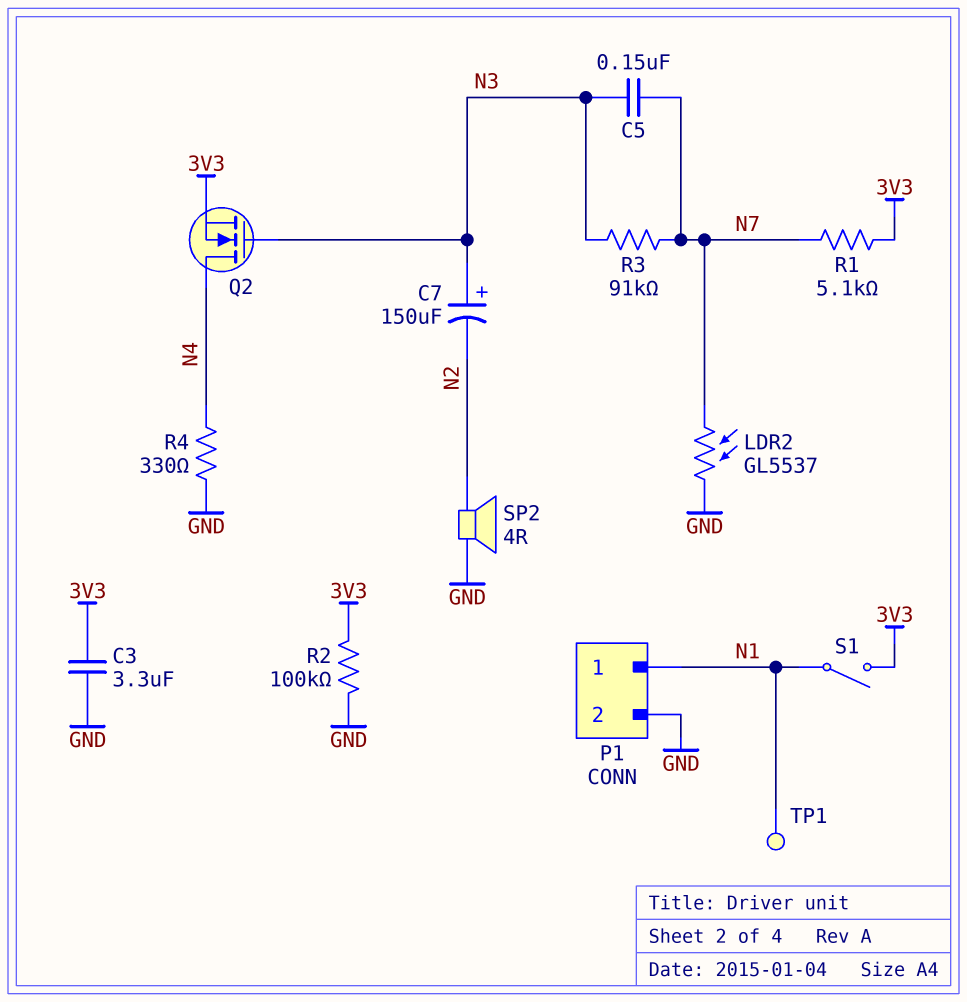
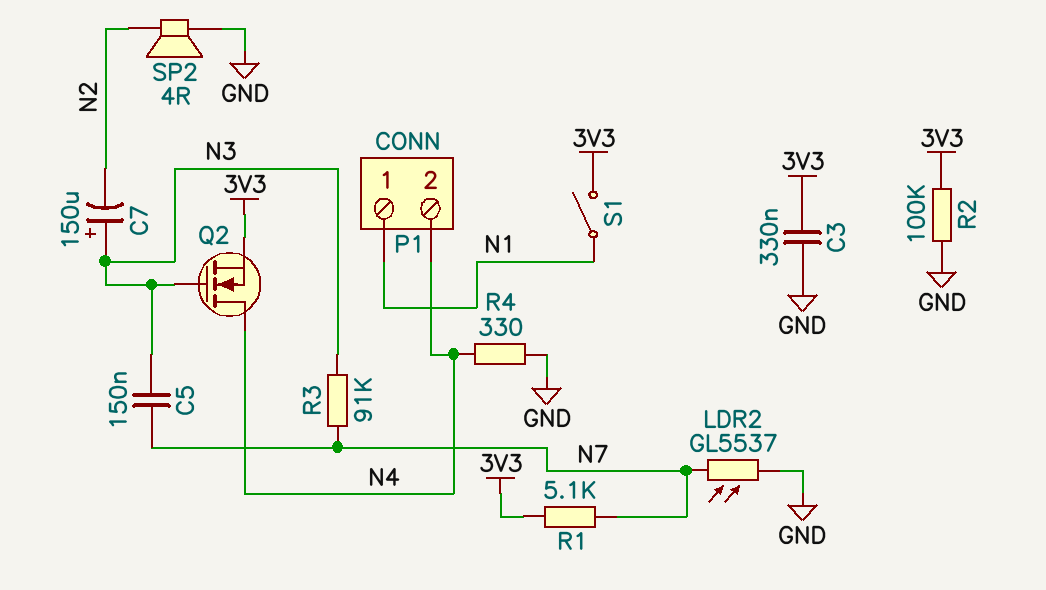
C3: 3.3uF (3V3, GND) -> 330nF (3V3, GND)
P1 pin 2: GND -> N4
TP1: test point (N1) -> none

